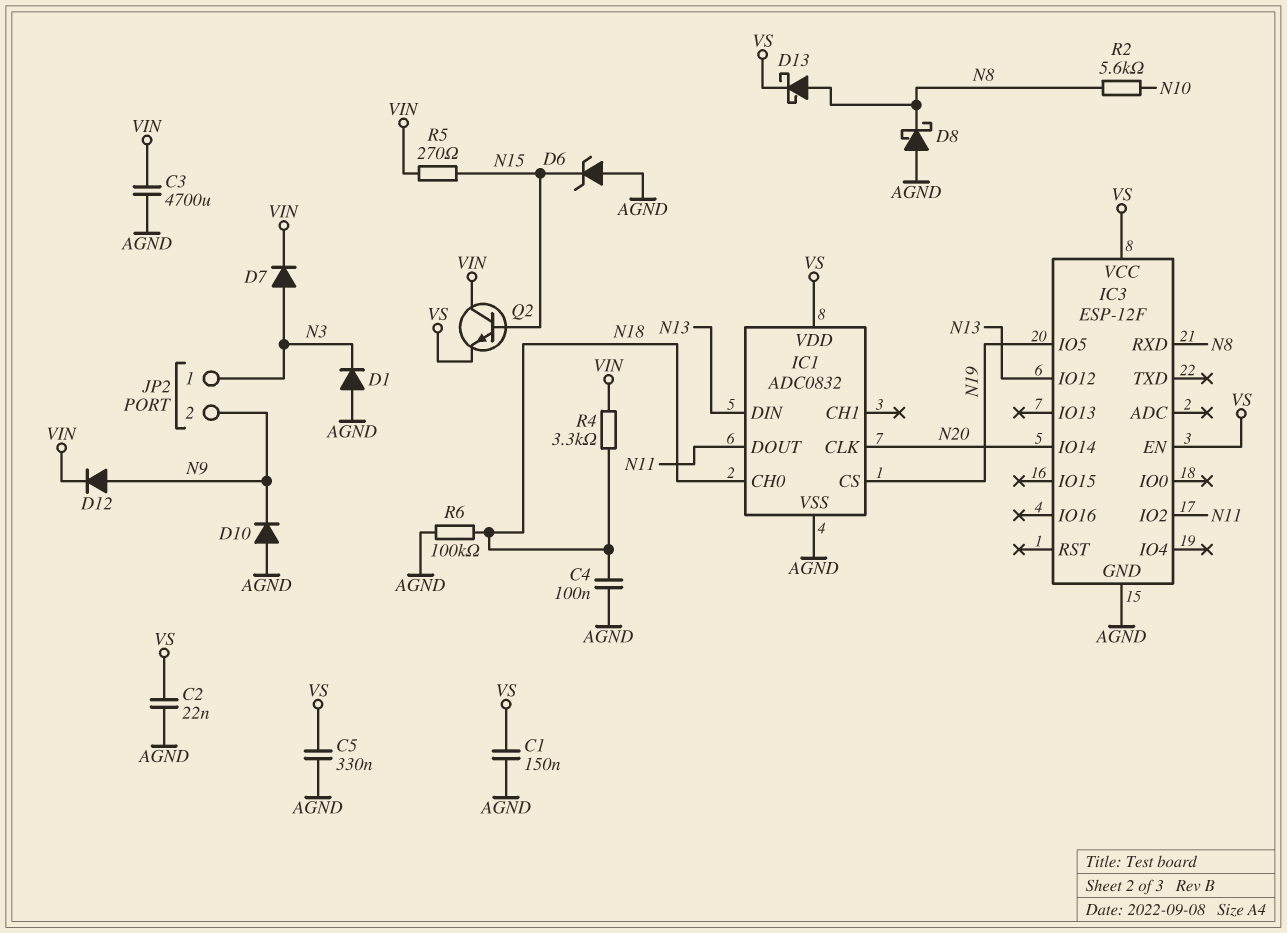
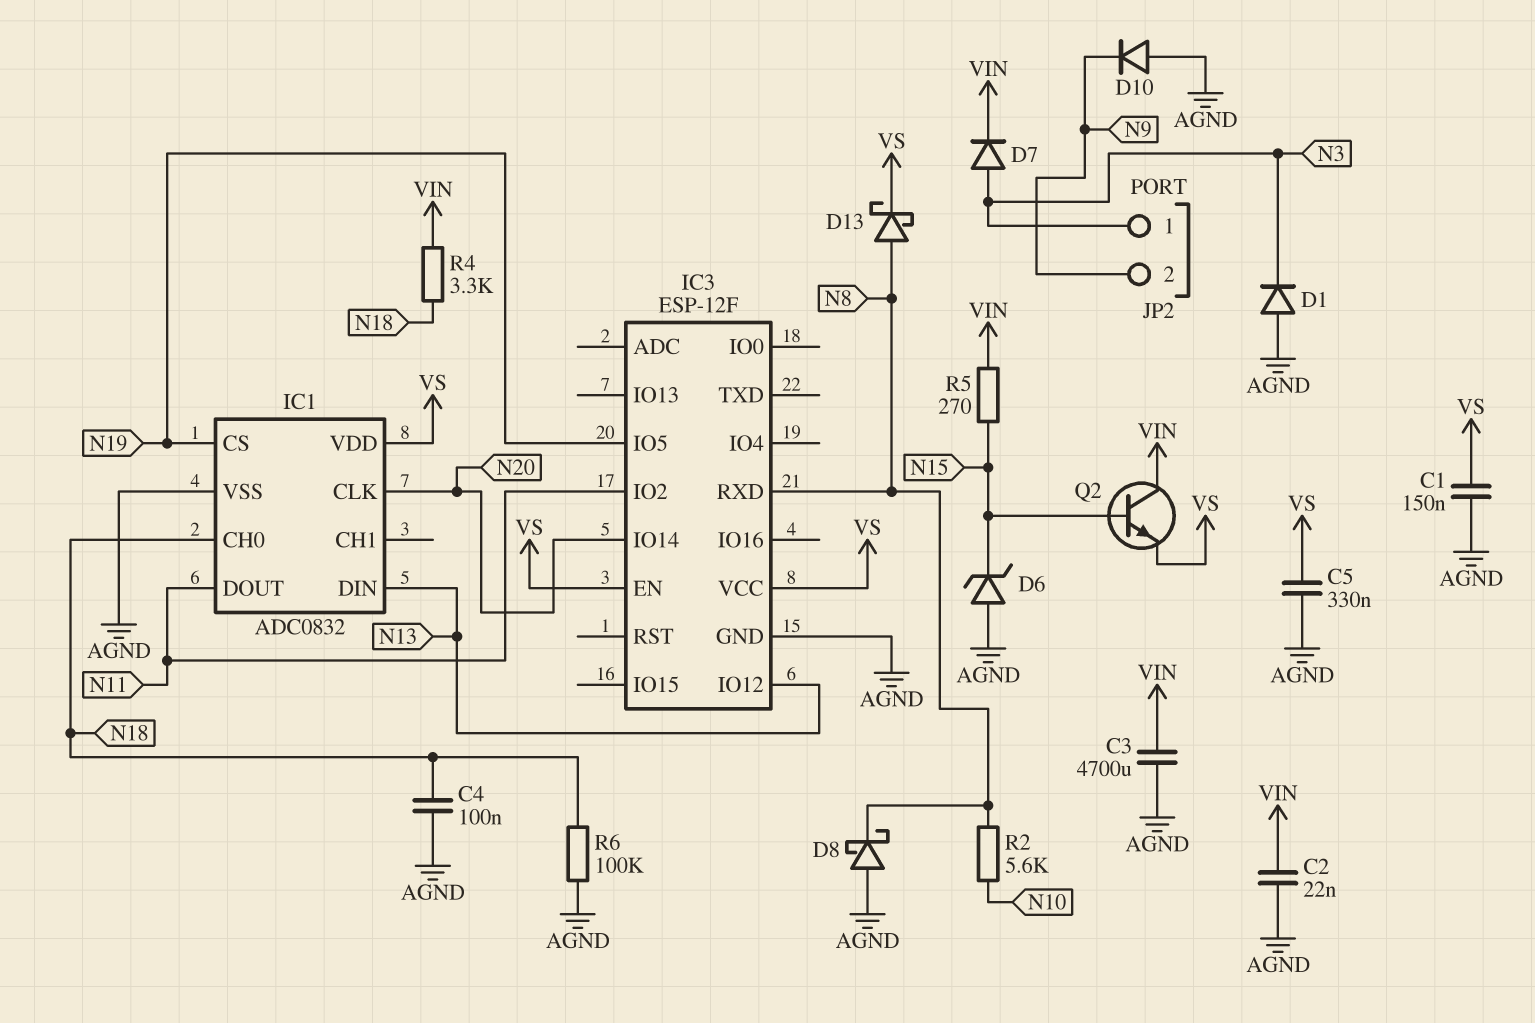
C2: 22nF (AGND, VS) -> 22nF (AGND, VIN)
D12: diode (A N9, K VIN) -> none

